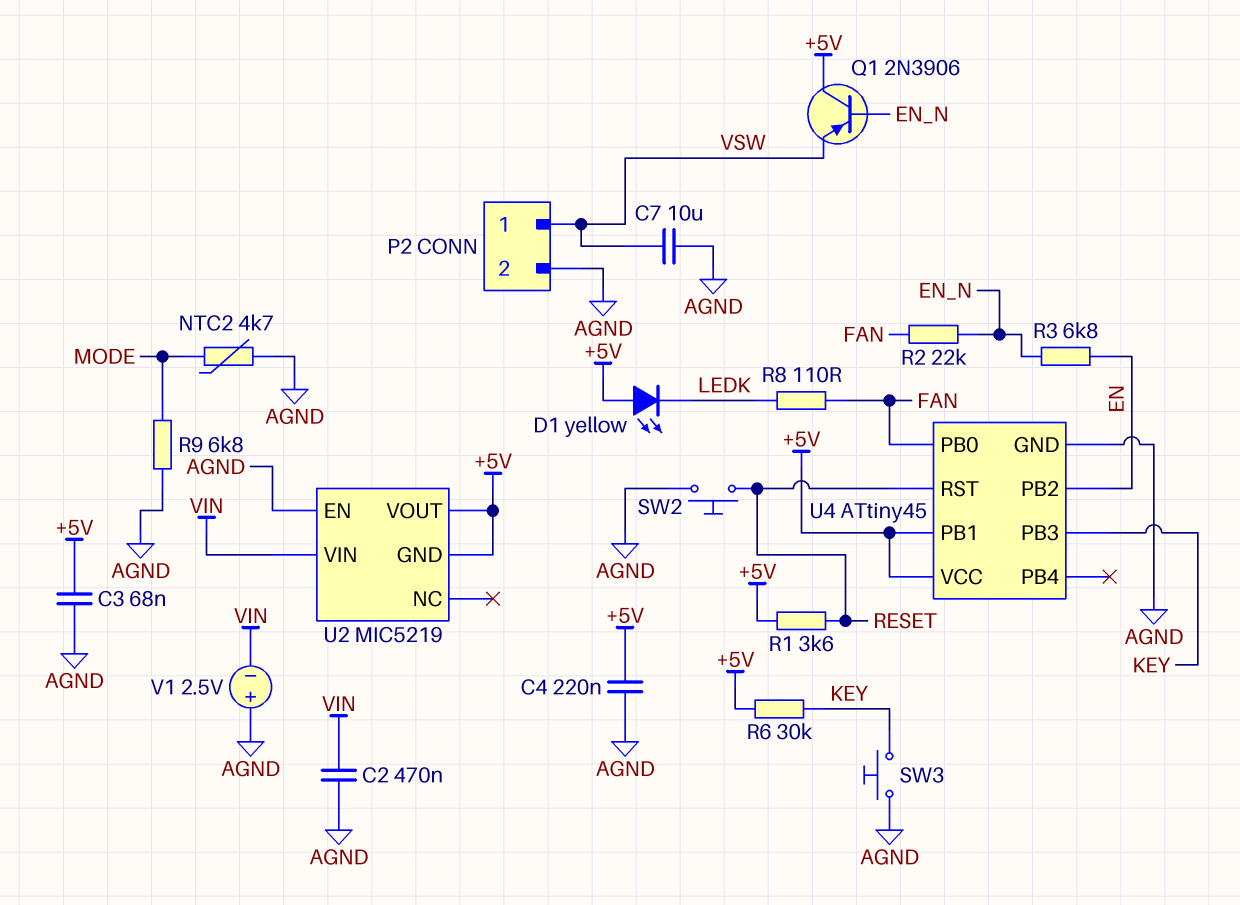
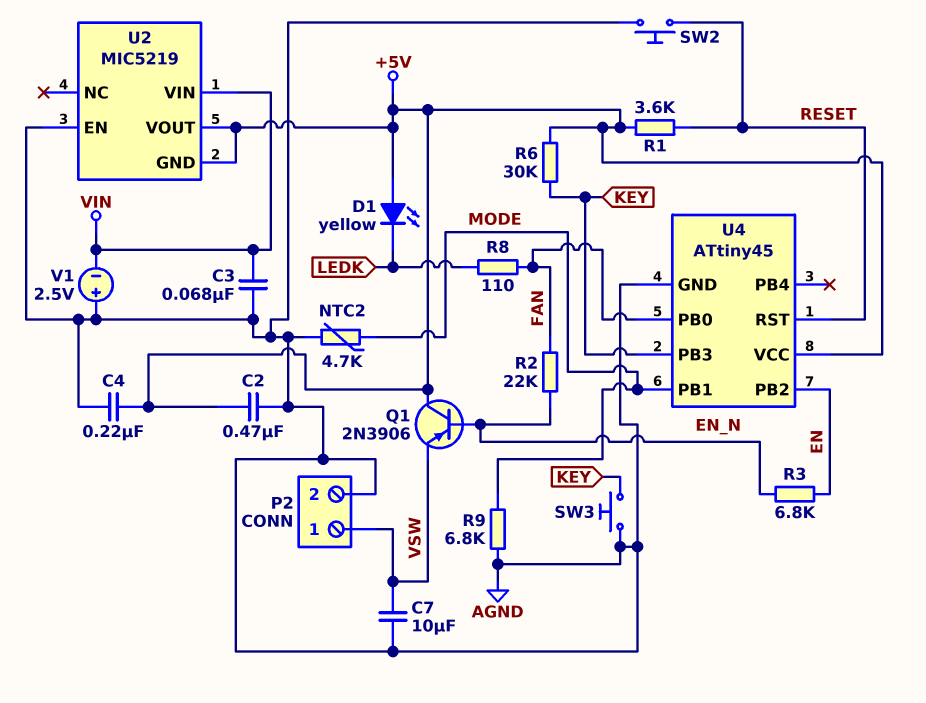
C2: 470nF (AGND, VIN) -> 470nF (+5V, AGND)
C3: 68nF (+5V, AGND) -> 68nF (AGND, VIN)
U4 pin PB1: +5V -> MODE

